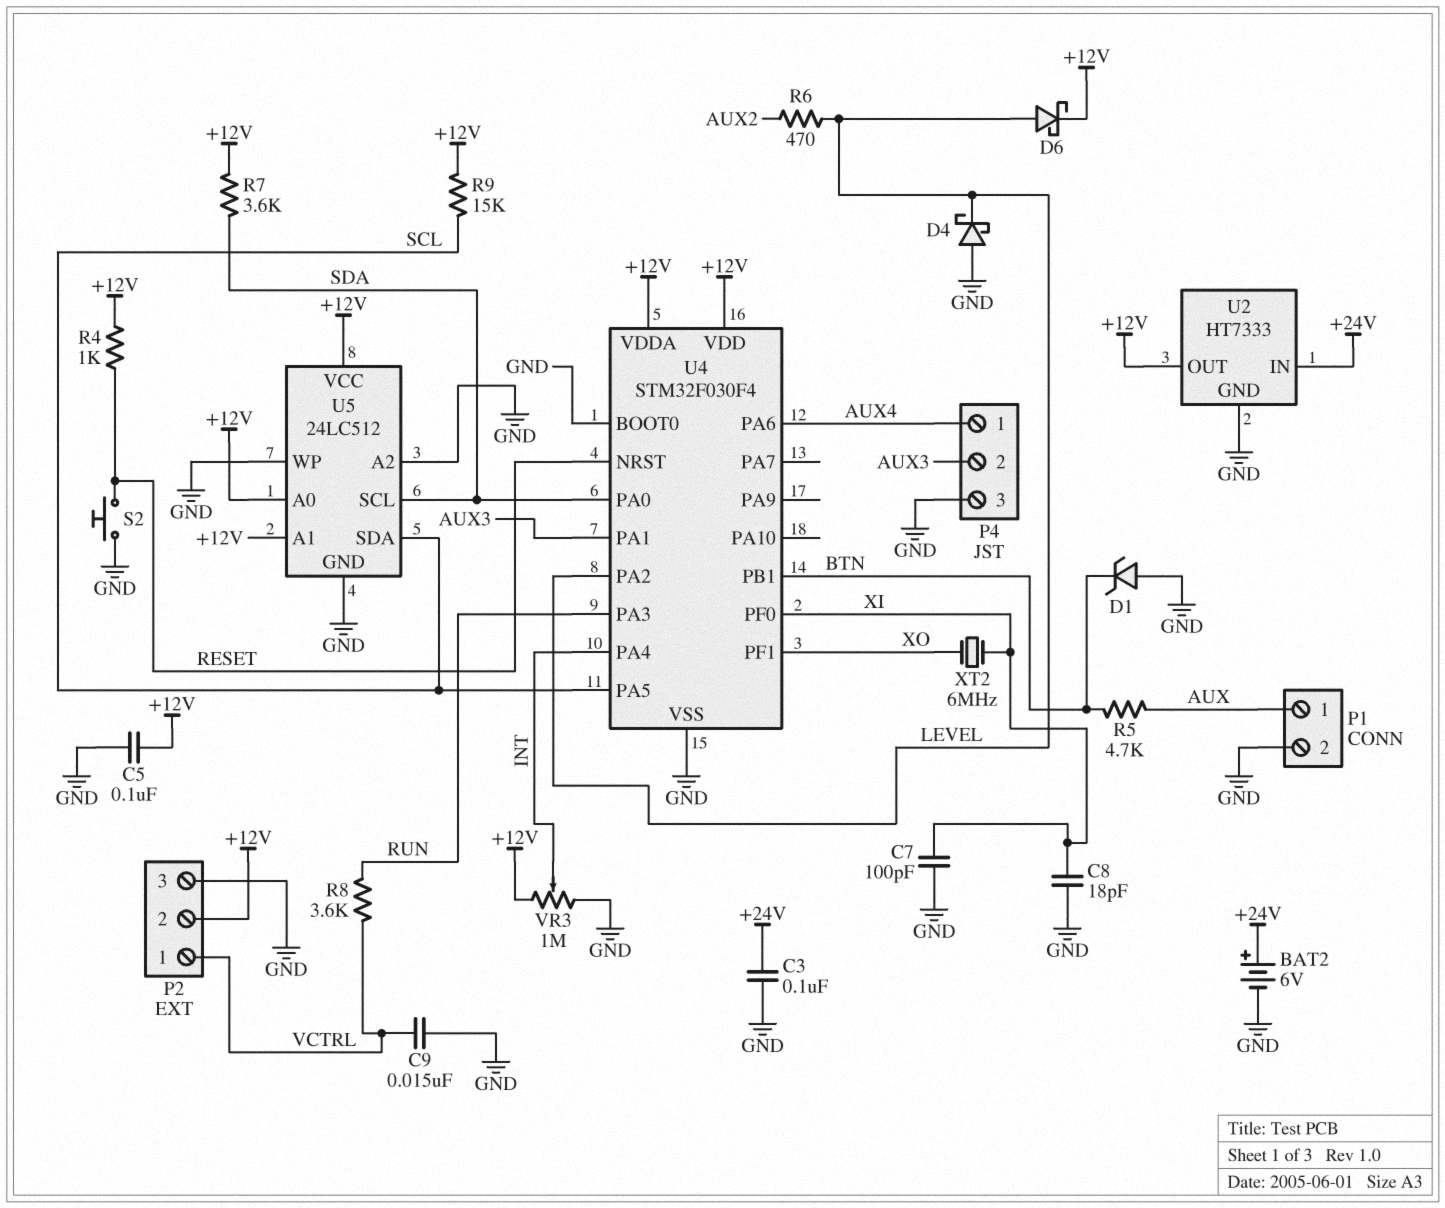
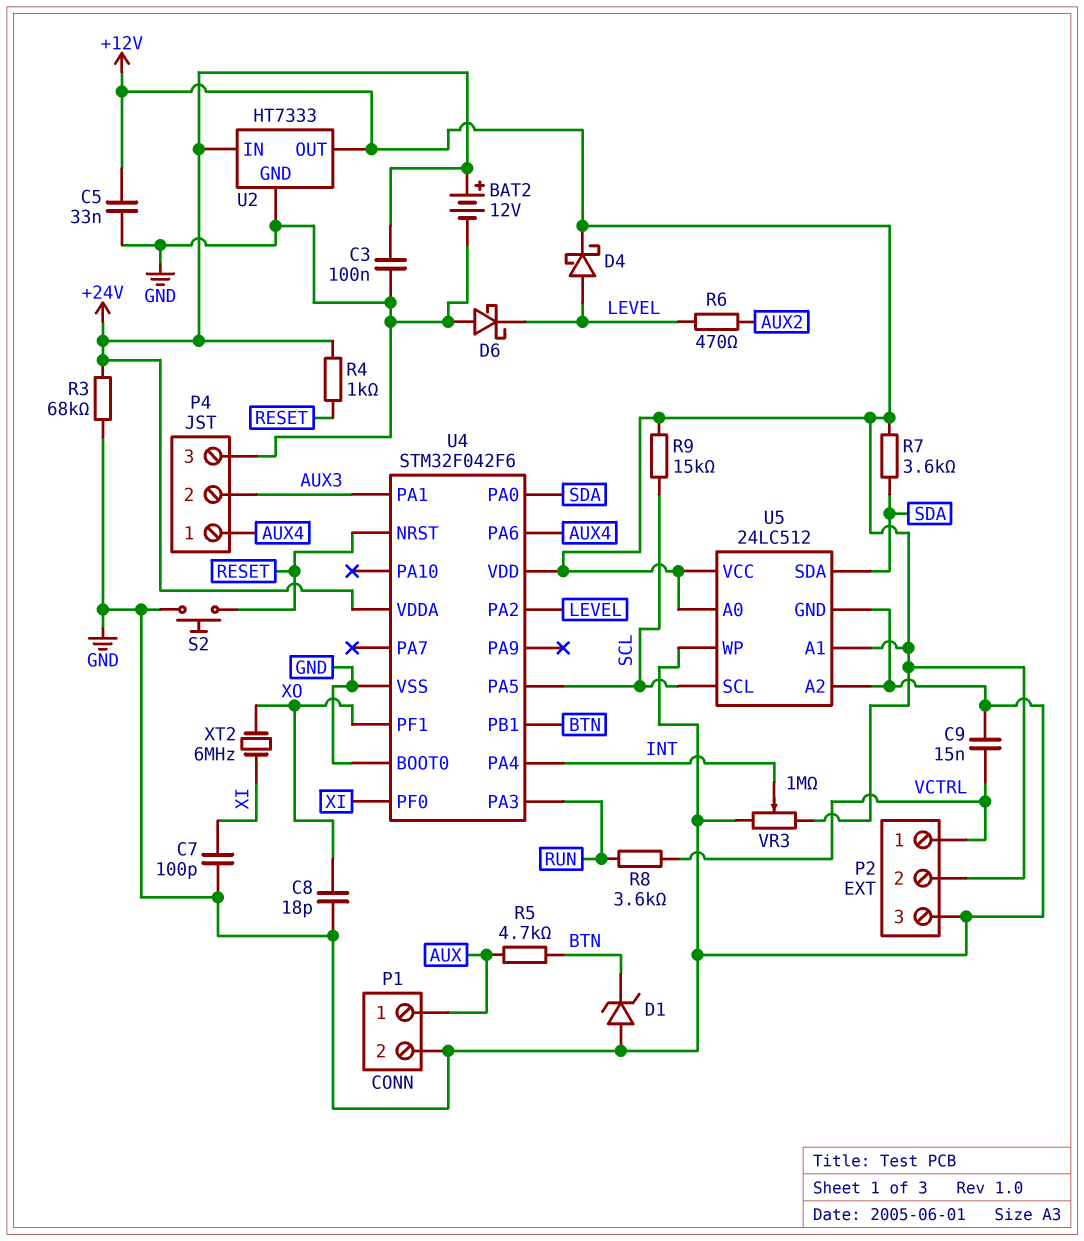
BAT2: 6V (plus +24V, minus GND) -> 12V (plus +24V, minus GND)
C5: 100nF (+12V, GND) -> 33nF (+12V, GND)
C8: 18pF (GND, XI) -> 18pF (GND, XO)
D4: schottky (A GND, K LEVEL) -> schottky (A LEVEL, K +12V)
D6: schottky (A LEVEL, K +12V) -> schottky (A GND, K LEVEL)
R3: none -> 68k (+24V, GND)
R4: 1k (+12V, RESET) -> 1k (+24V, RESET)
U4: STM32F030F4 -> STM32F042F6
U4 pin VDDA: +12V -> +24V
U5 pin SCL: SDA -> SCL
U5 pin SDA: SCL -> SDA

